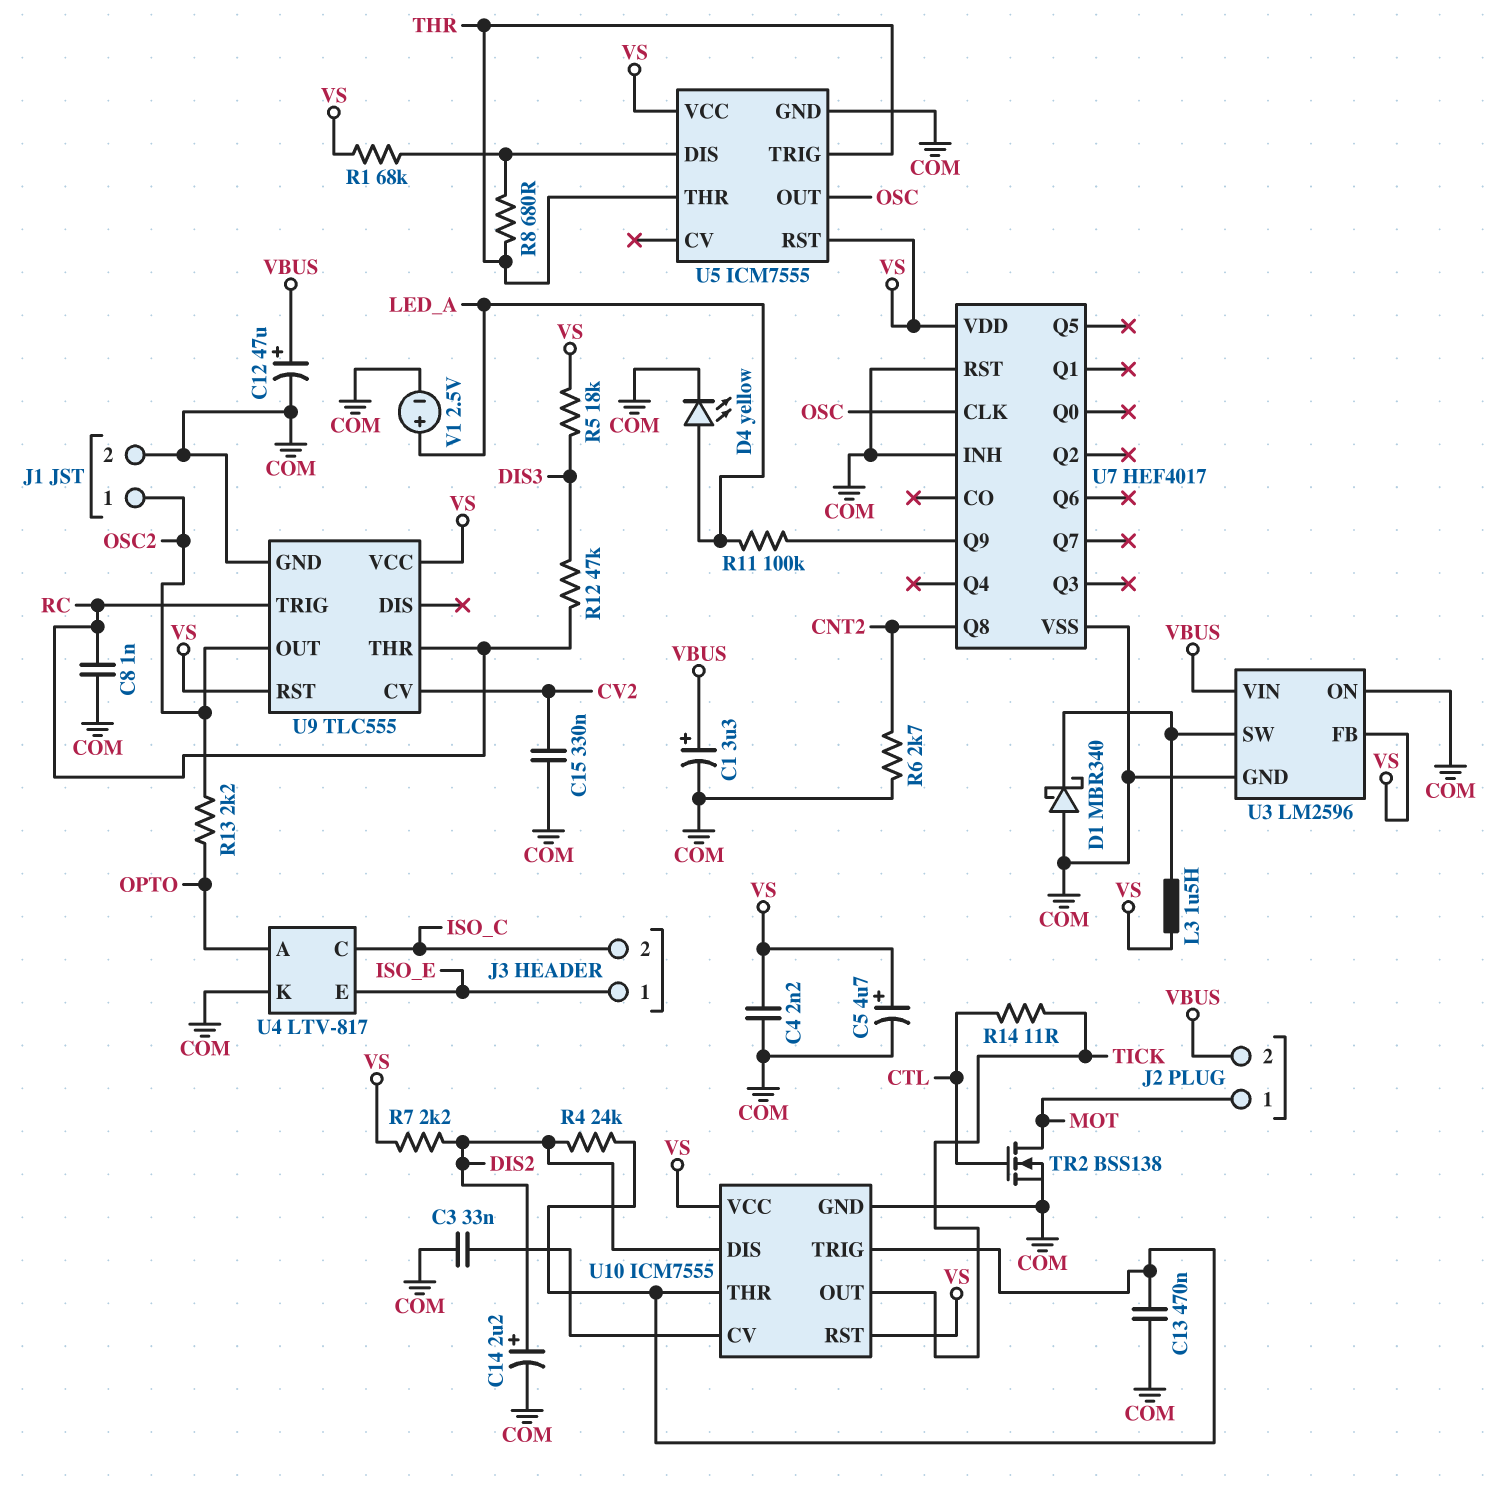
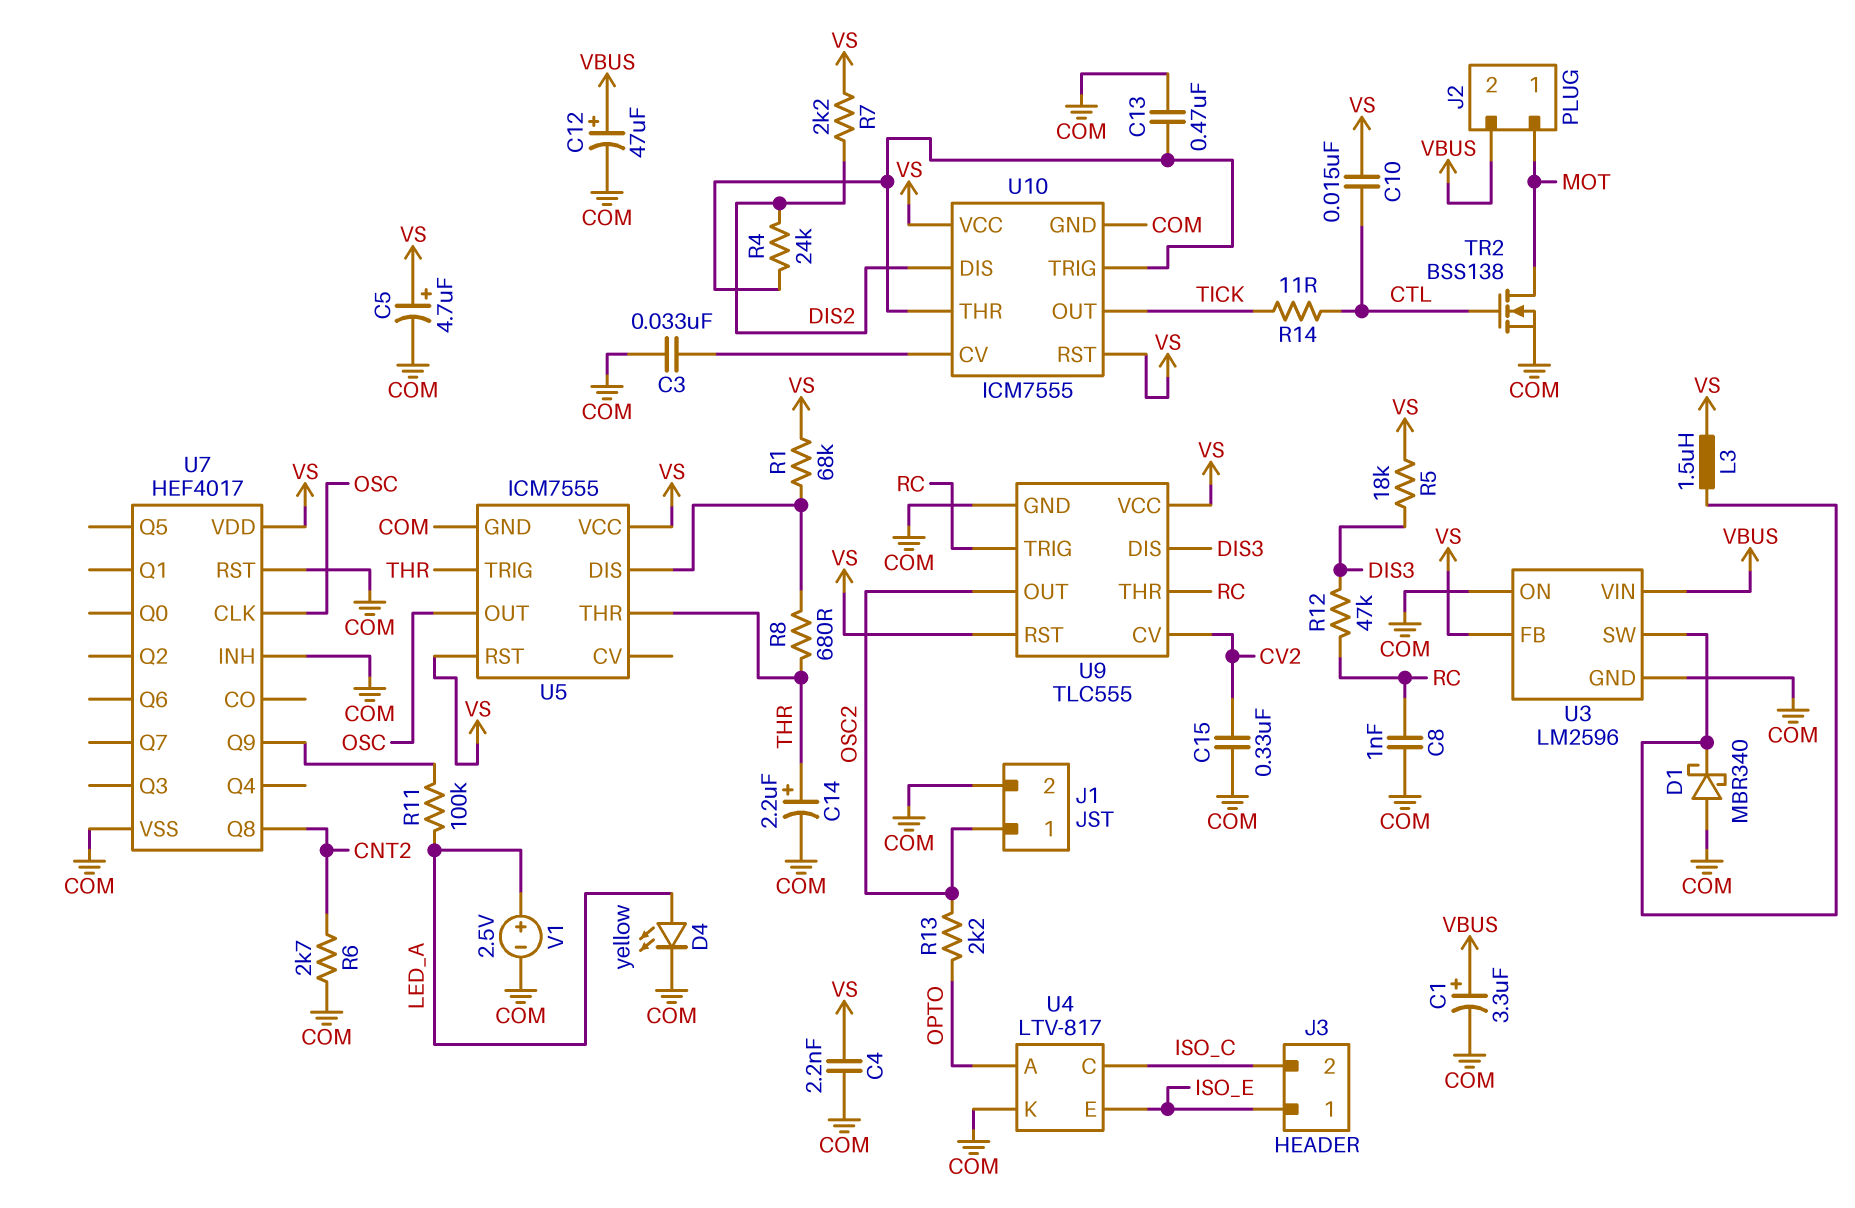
C10: none -> 15nF (CTL, VS)
C14: 2.2uF (plus DIS2, minus COM) -> 2.2uF (plus THR, minus COM)
U9 pin DIS: none -> DIS3

